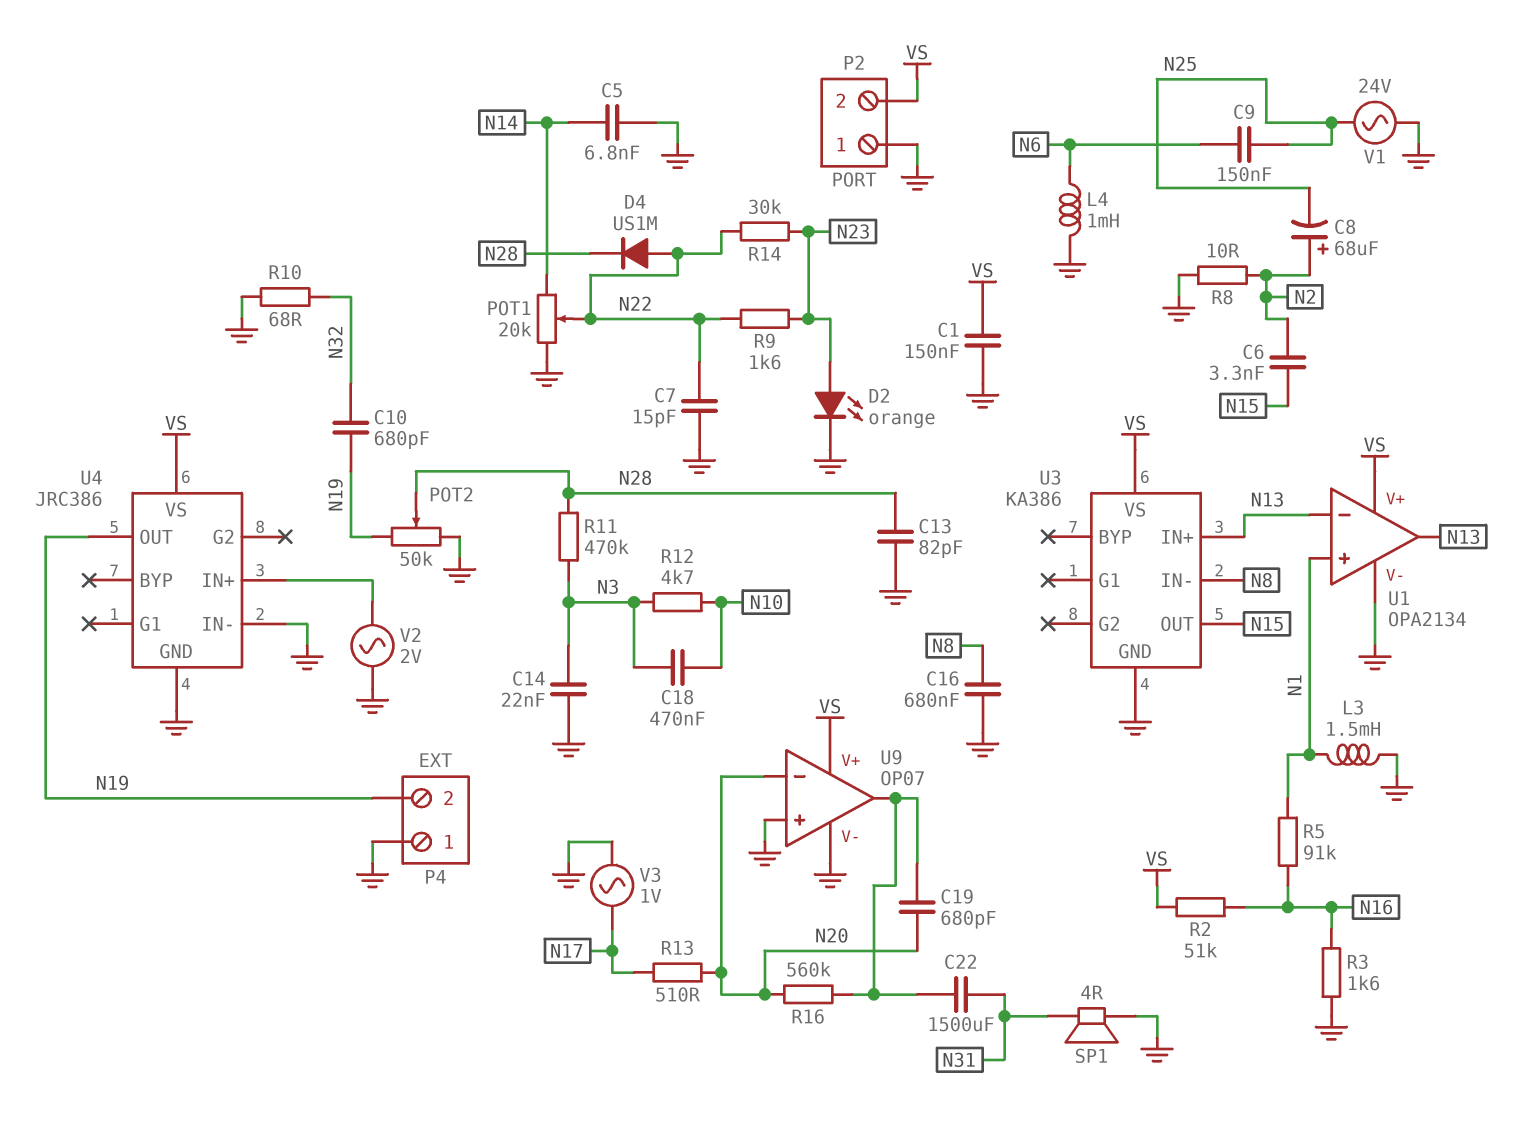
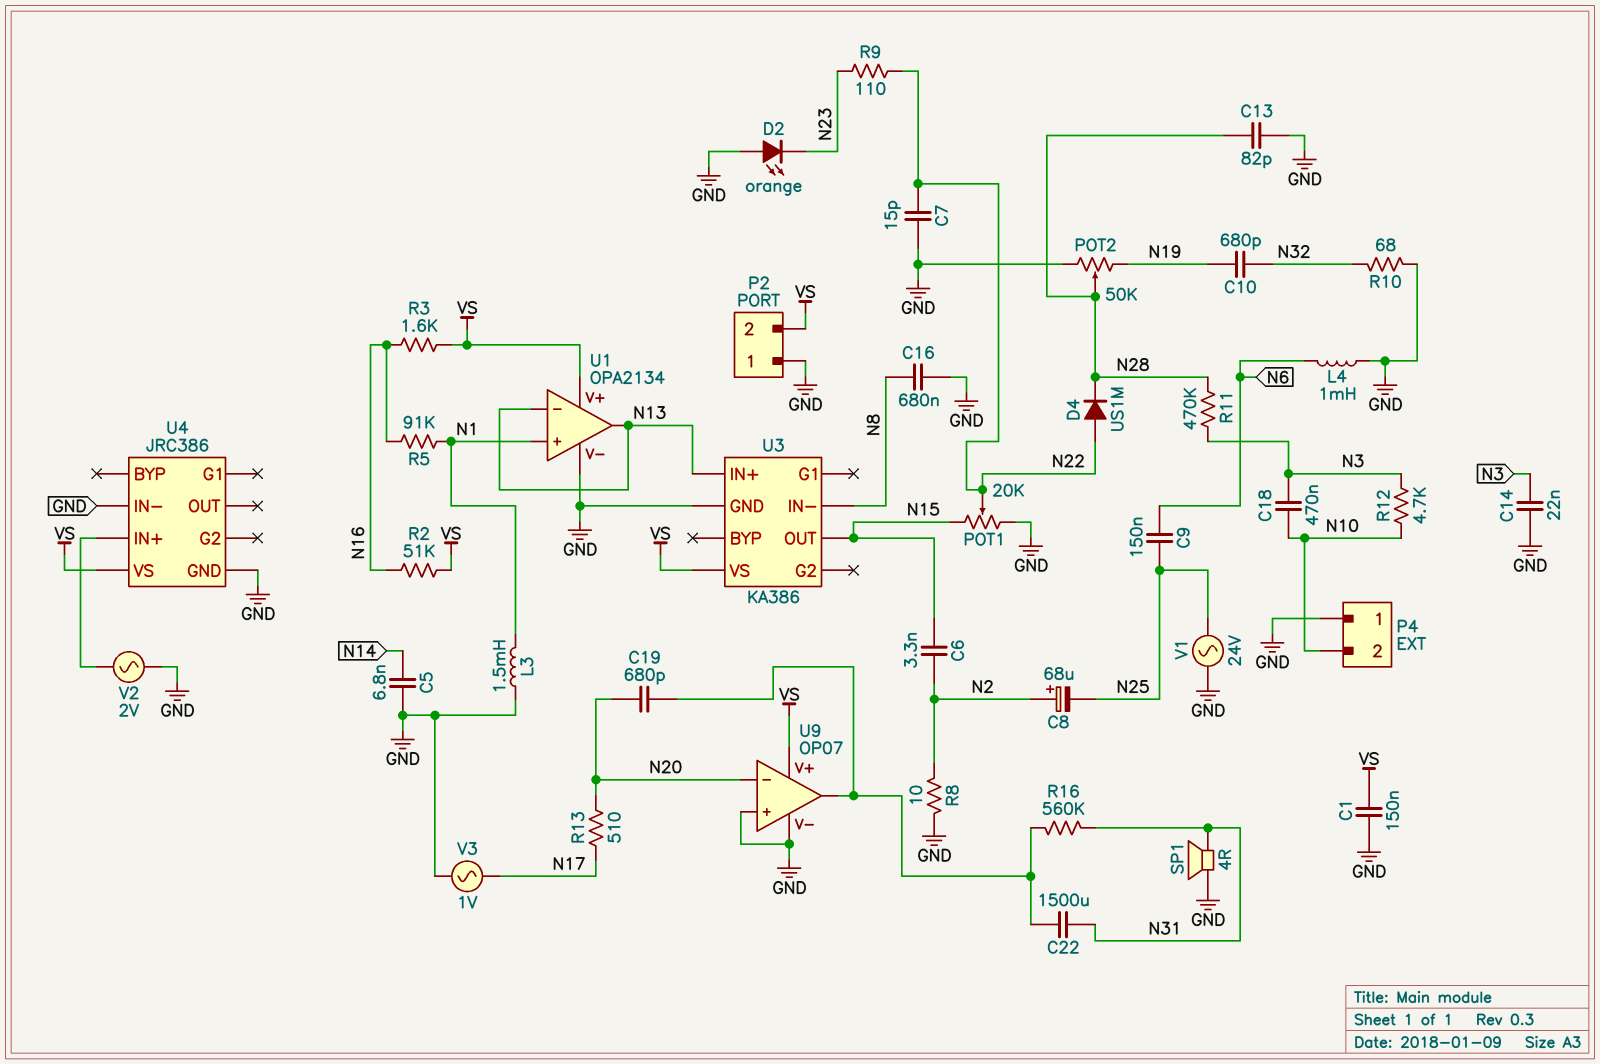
D2: LED orange (A N23, K GND) -> LED orange (A GND, K N23)
P4 pin 2: N19 -> N10
POT1: 20k (GND, N14, wiper N22) -> 20k (GND, N15, wiper N22)
R3: 1.6k (GND, N16) -> 1.6k (N16, VS)
R9: 1.6k (N22, N23) -> 110 (N22, N23)
R14: 30k (N22, N23) -> none
R16: 560k (N20, U9/out) -> 560k (N31, U9/out)
U4 pin OUT: N19 -> none

